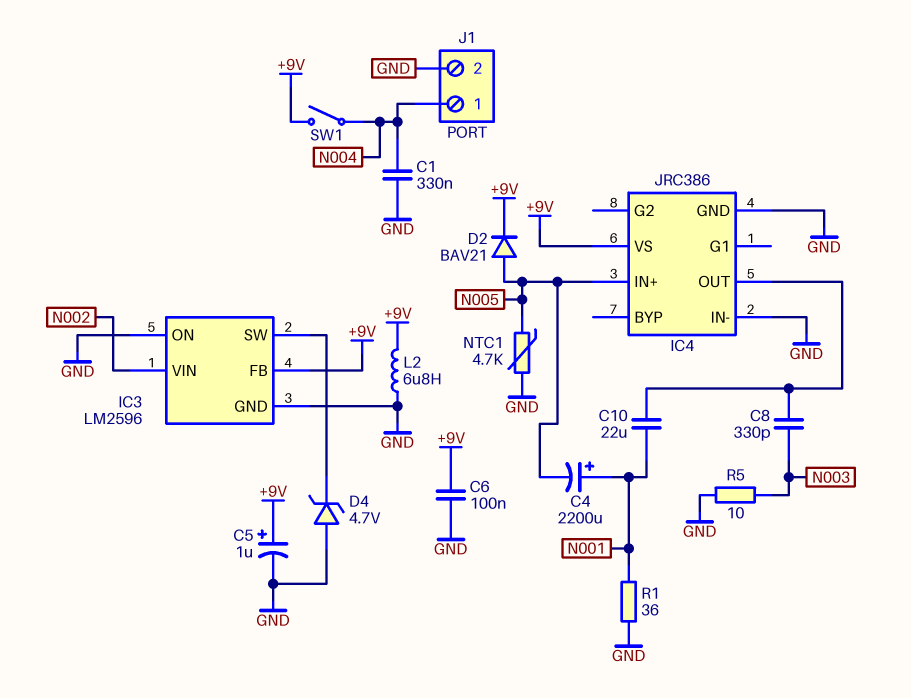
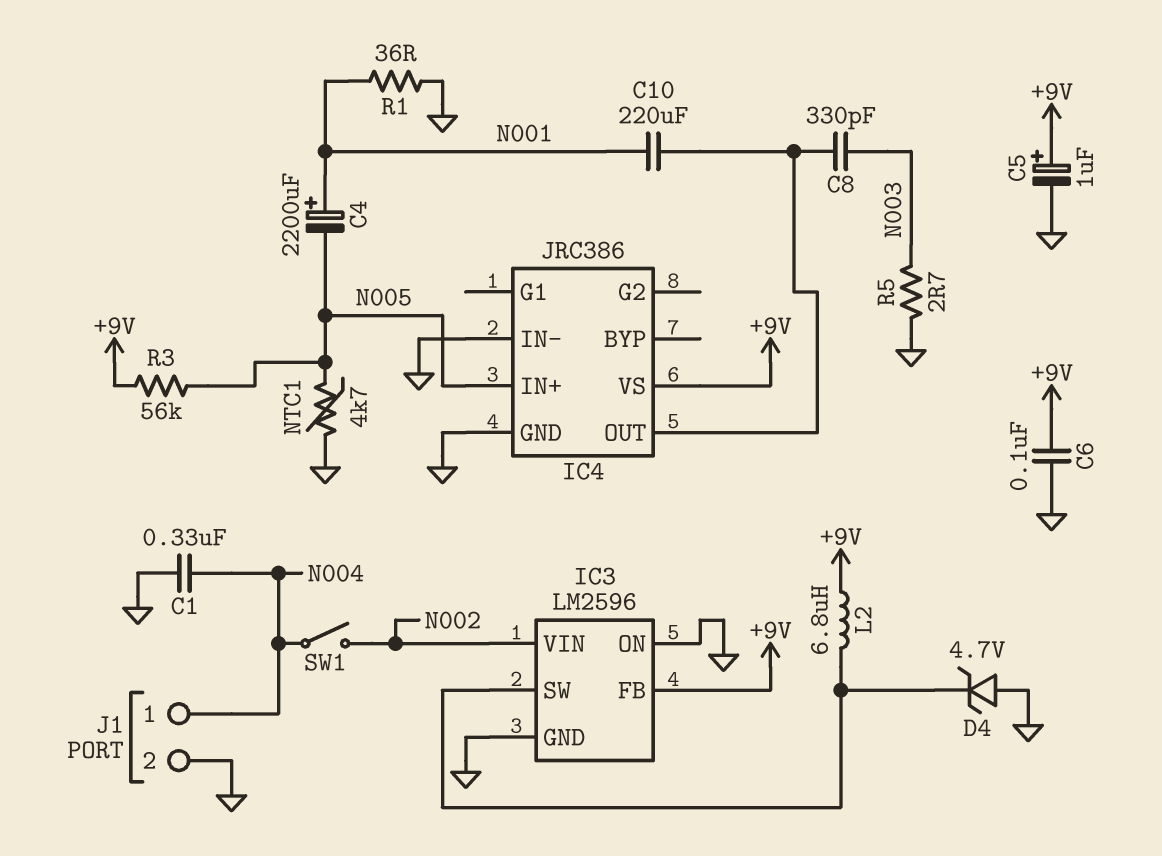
C10: 22uF (IC4/OUT, N001) -> 220uF (IC4/OUT, N001)
D2: diode BAV21 (A N005, K +9V) -> none
L2: 6.8uH (+9V, GND) -> 6.8uH (+9V, IC3/SW)
R3: none -> 56k (+9V, N005)
R5: 10 (GND, N003) -> 2.7 (GND, N003)
SW1: switch (+9V, N004) -> switch (N002, N004)

